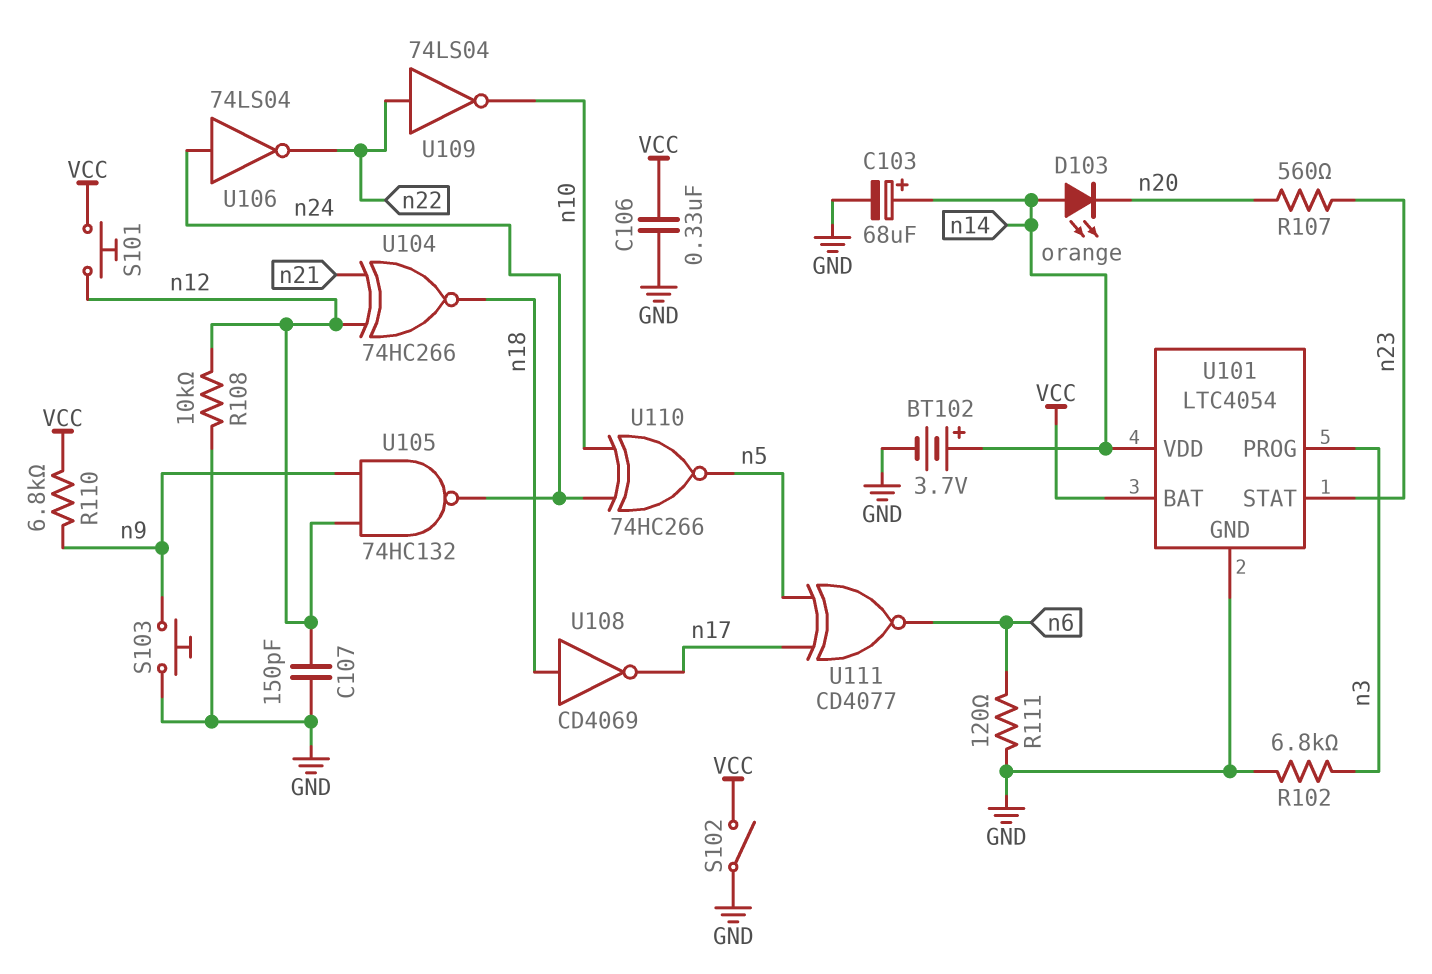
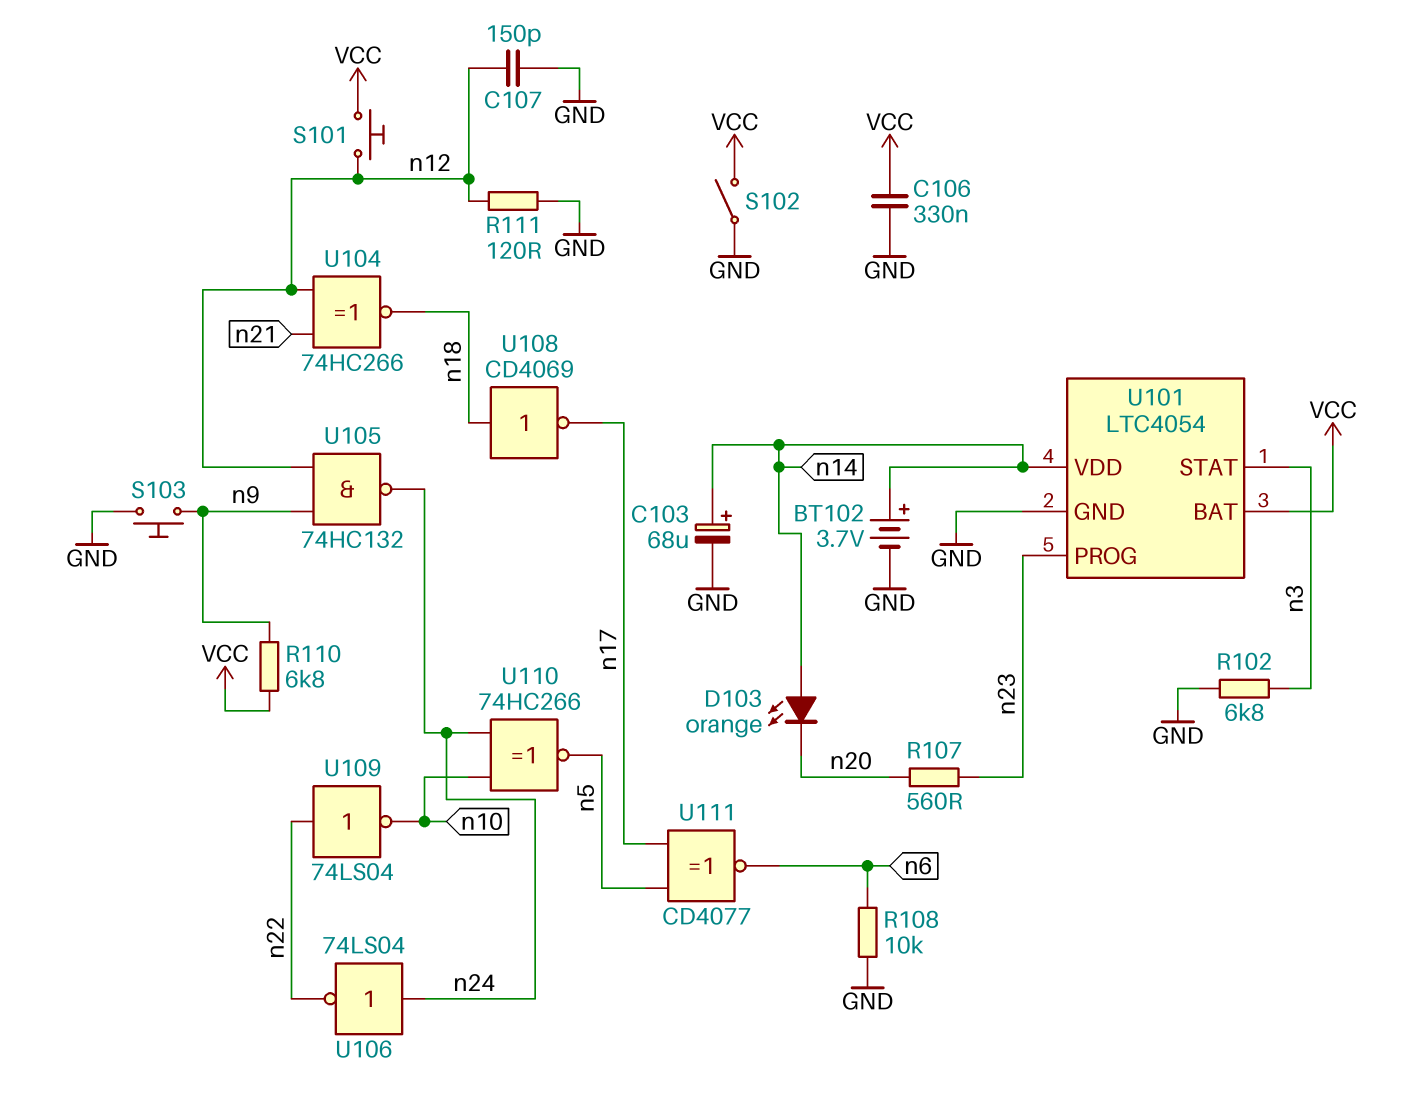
R108: 10k (GND, n12) -> 10k (GND, n6)
R111: 120 (GND, n6) -> 120 (GND, n12)
U101 pin PROG: n3 -> n23
U101 pin STAT: n23 -> n3

